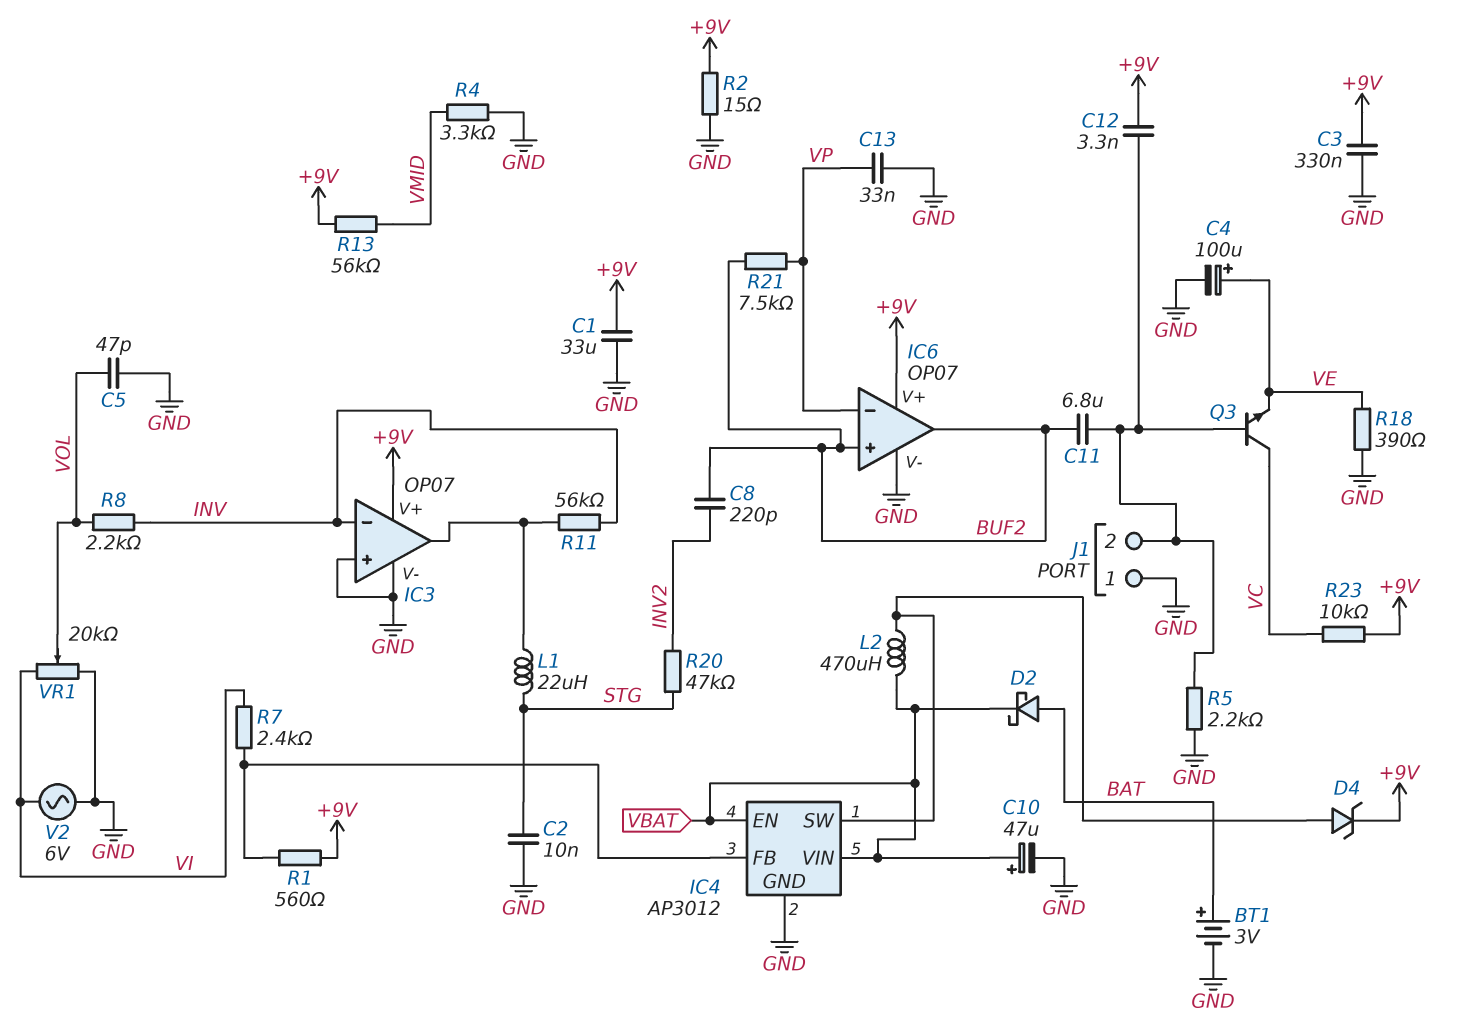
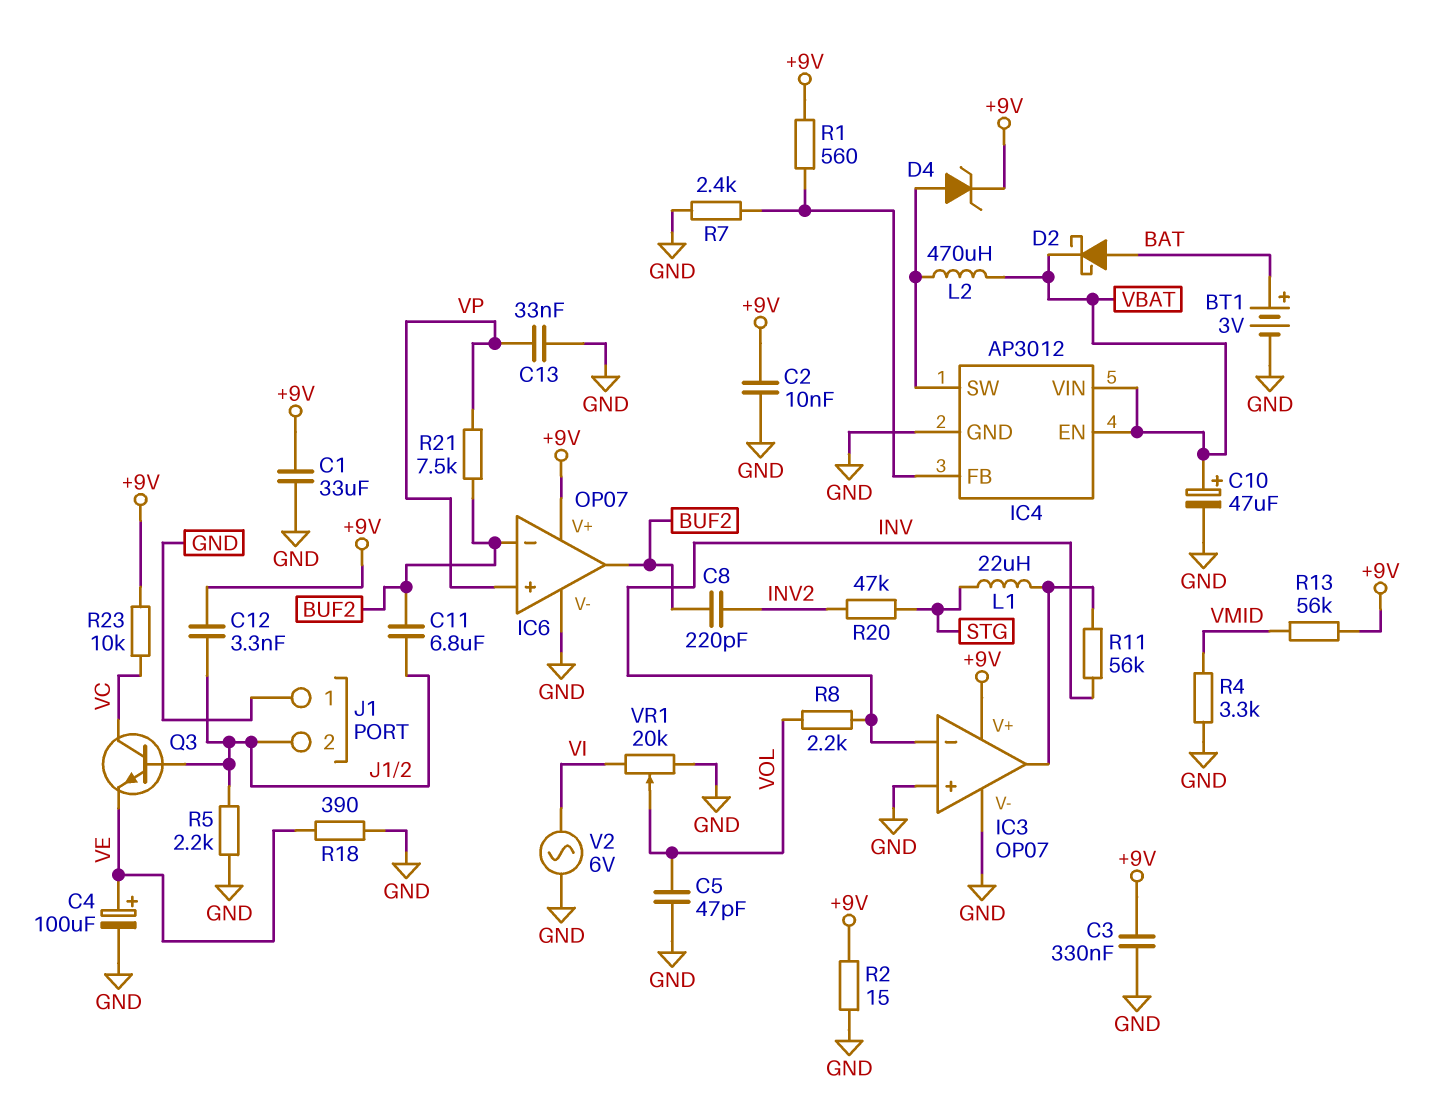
C2: 10nF (GND, STG) -> 10nF (+9V, GND)
IC6 pin in+: BUF2 -> VP
IC6 pin in-: VP -> BUF2
R7: 2.4k (IC4/FB, VI) -> 2.4k (GND, IC4/FB)

